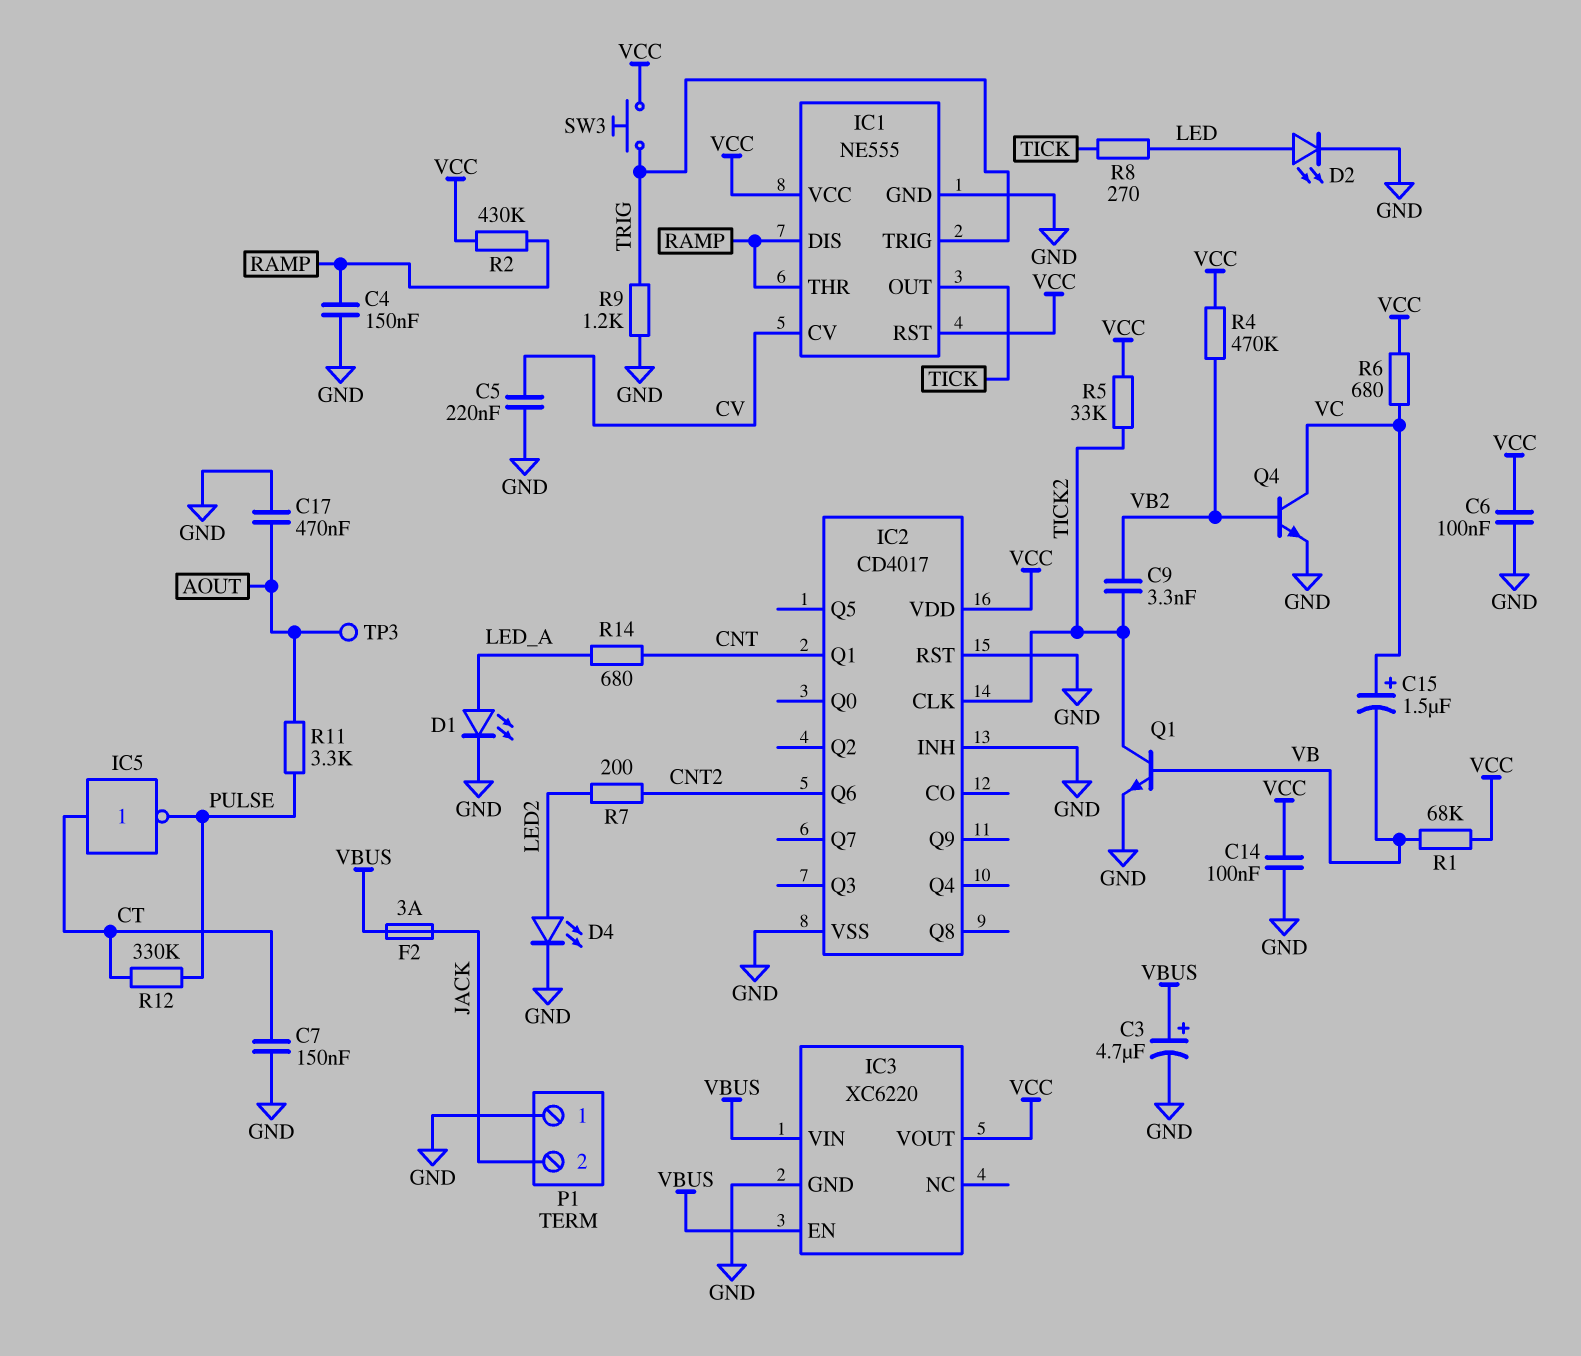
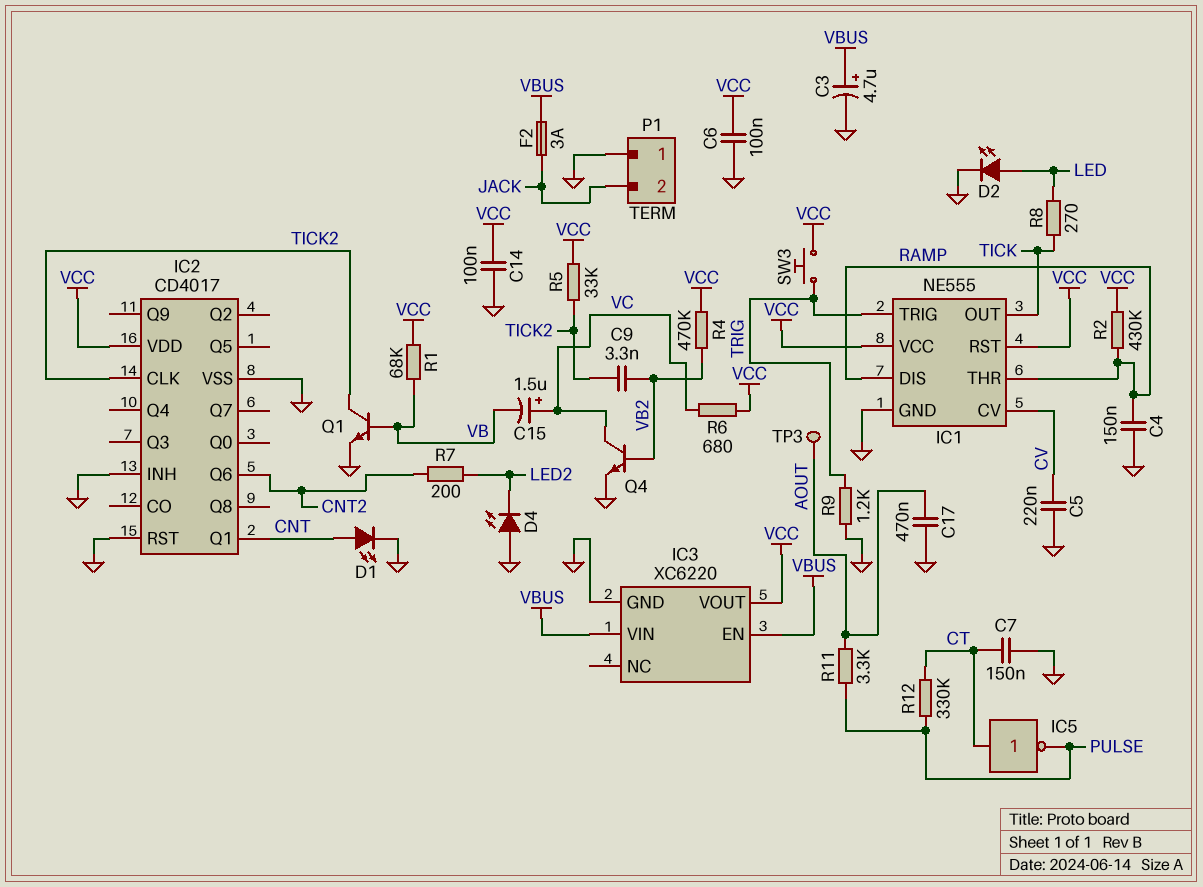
D1: LED (A LED_A, K GND) -> LED (A CNT, K GND)
D4: LED (A LED2, K GND) -> LED (A GND, K LED2)
R14: 680 (CNT, LED_A) -> none

